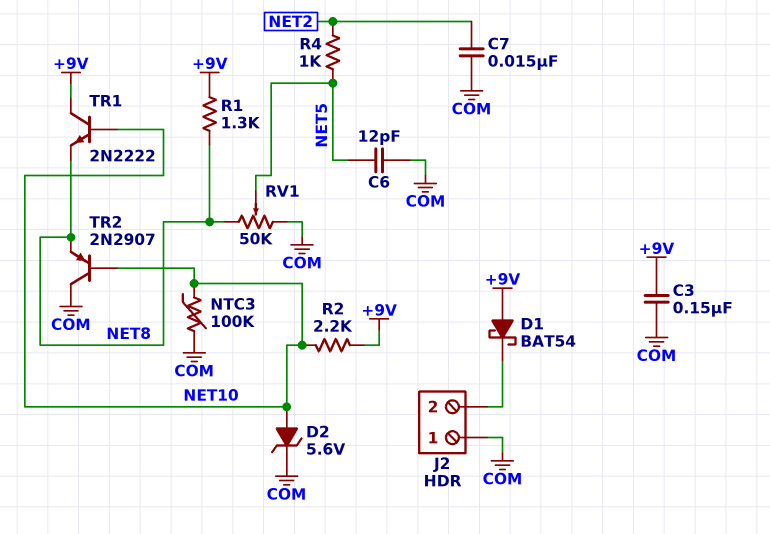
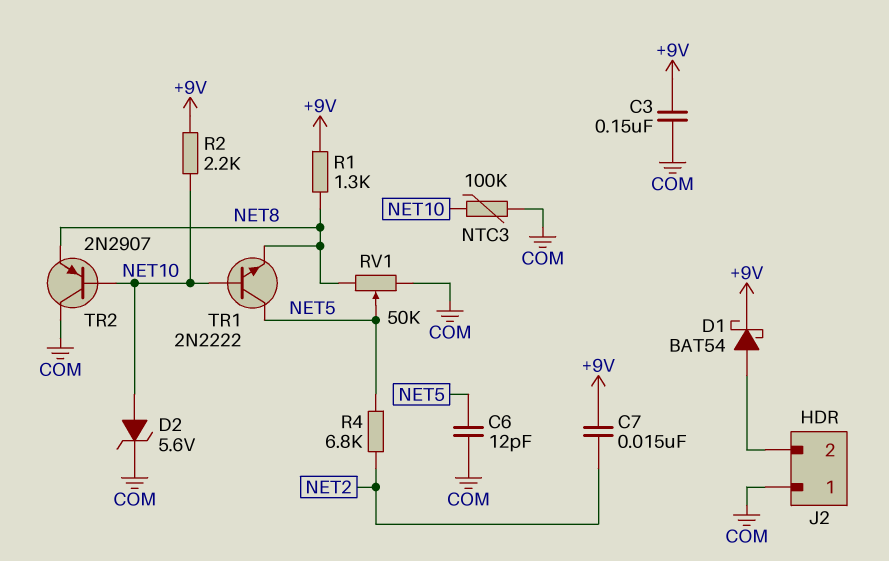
C7: 15nF (COM, NET2) -> 15nF (+9V, NET2)
D1: schottky BAT54 (A +9V, K J2/2) -> schottky BAT54 (A J2/2, K +9V)
R4: 1k (NET2, NET5) -> 6.8k (NET2, NET5)
TR1: NPN 2N2222 (B NET10, C +9V, E NET8) -> NPN 2N2222 (B NET10, C NET5, E NET8)

